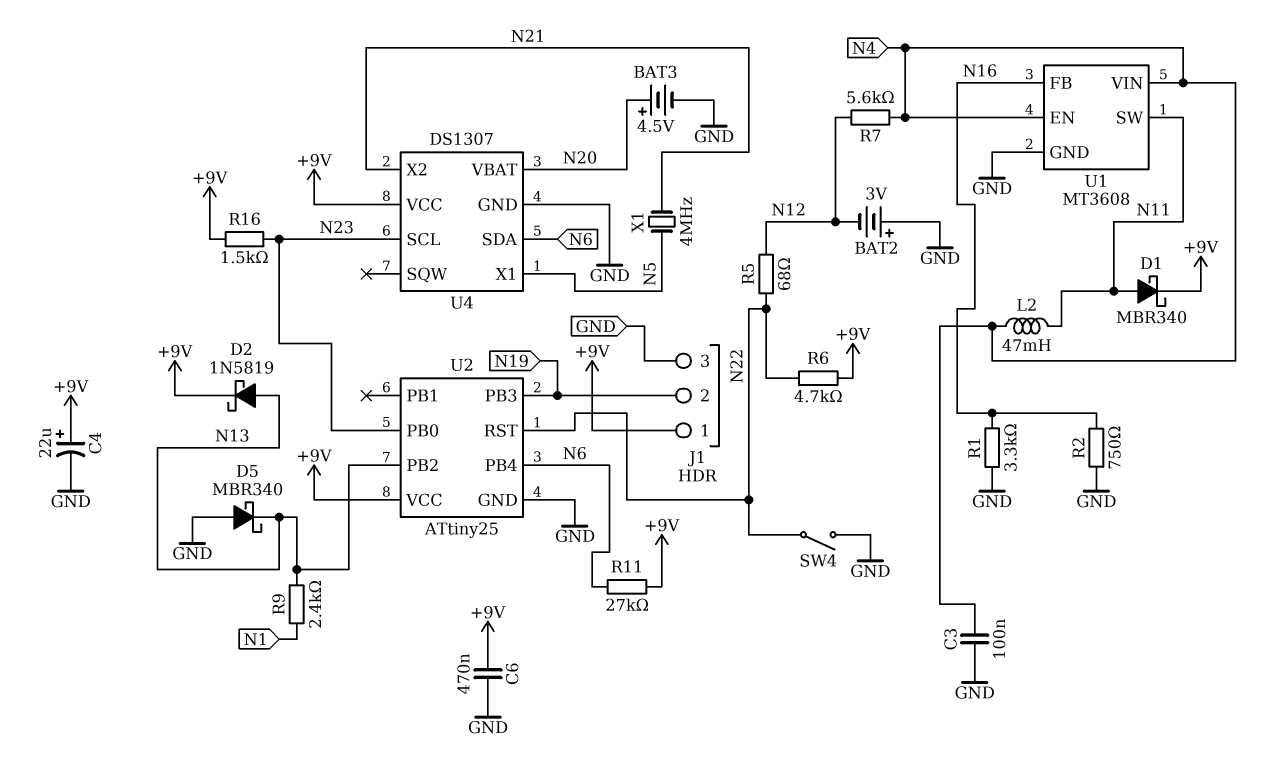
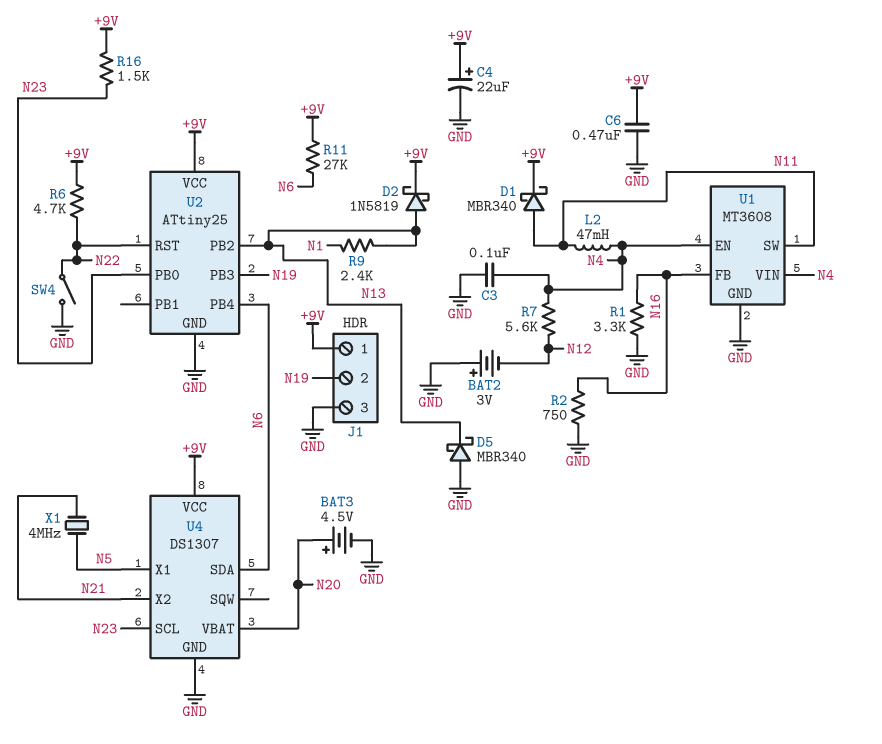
R5: 68 (N12, N22) -> none

